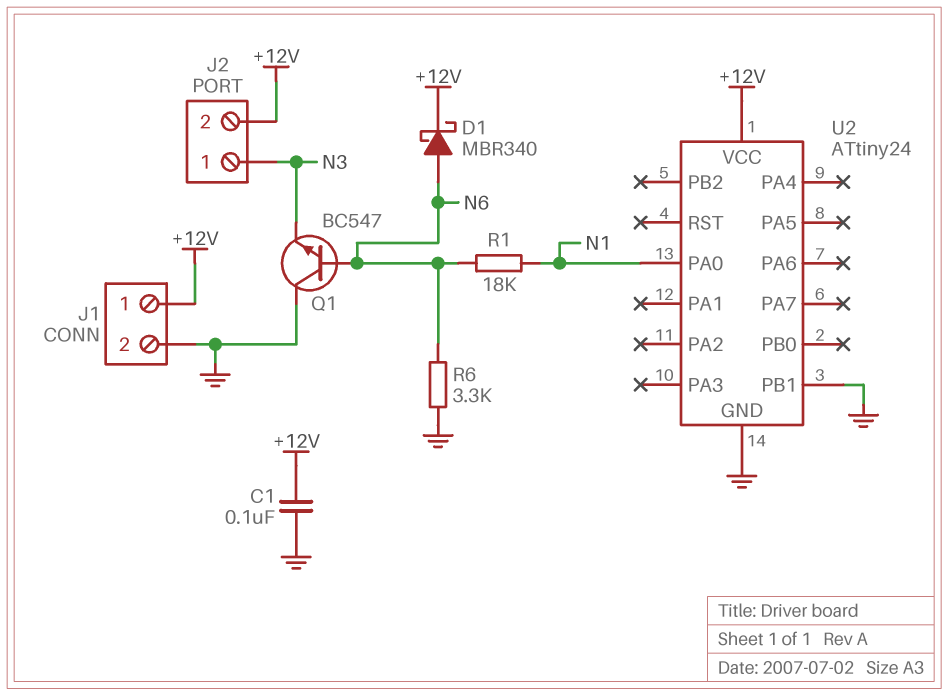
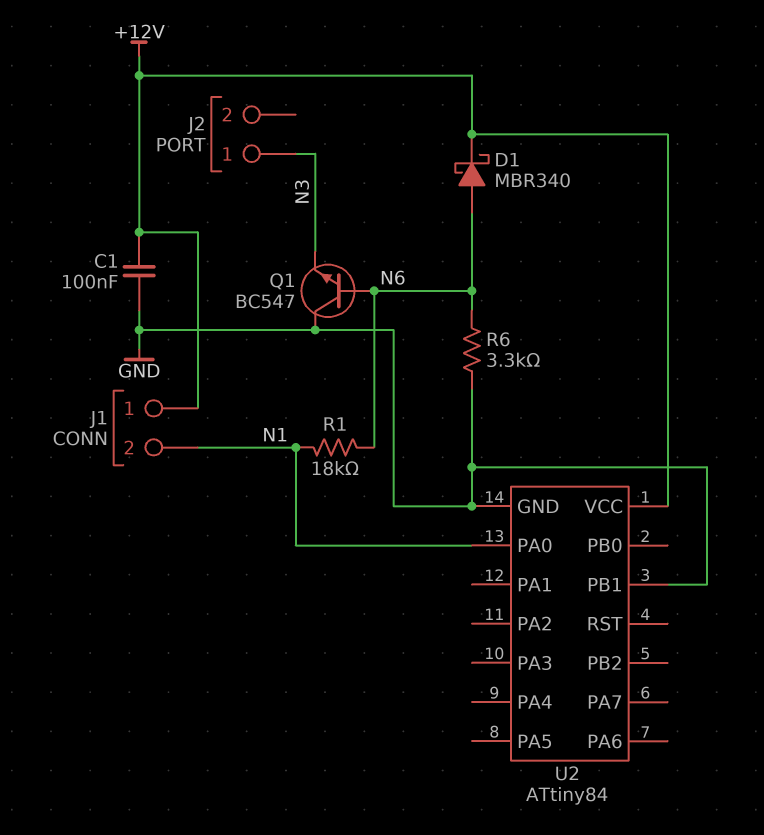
J1 pin 2: GND -> N1
J2 pin 2: +12V -> none
U2: ATtiny24 -> ATtiny84

